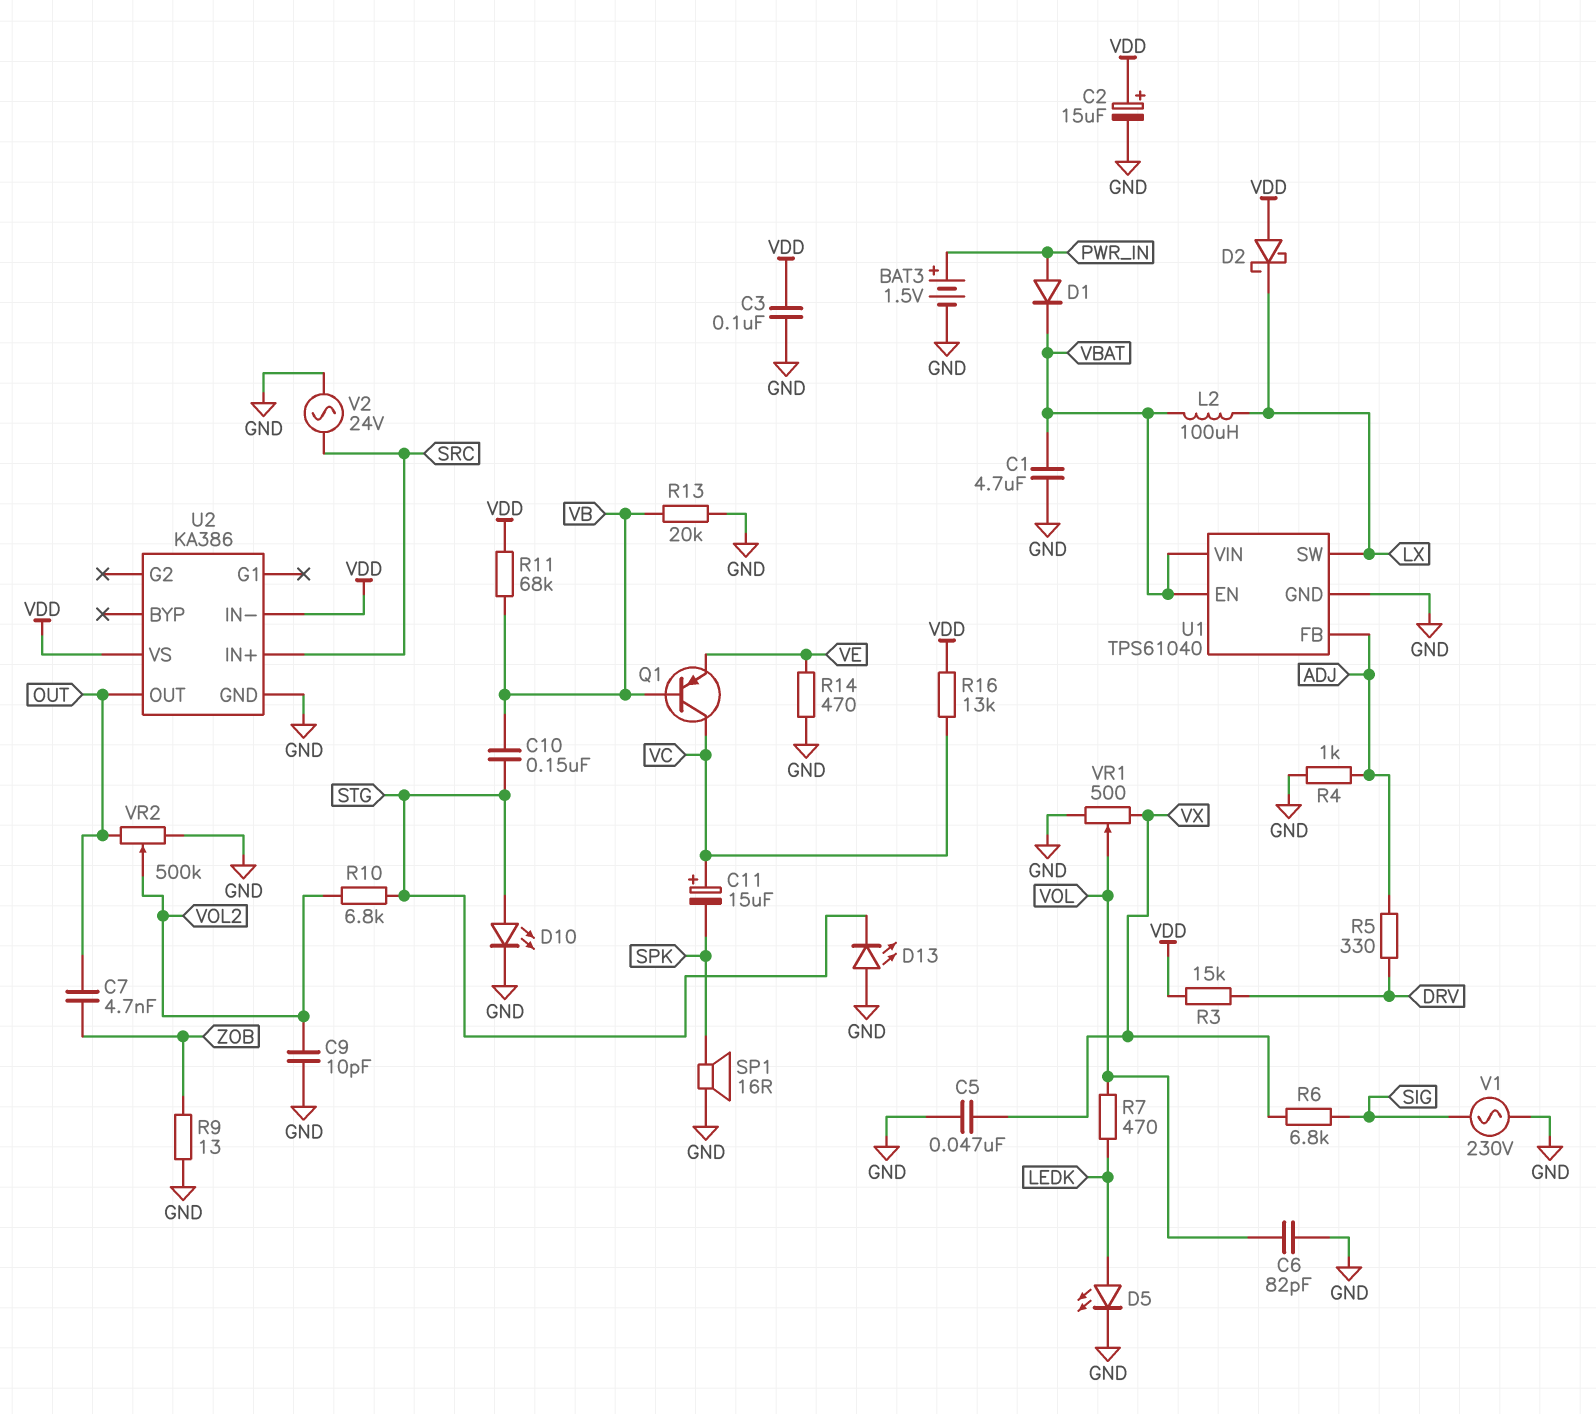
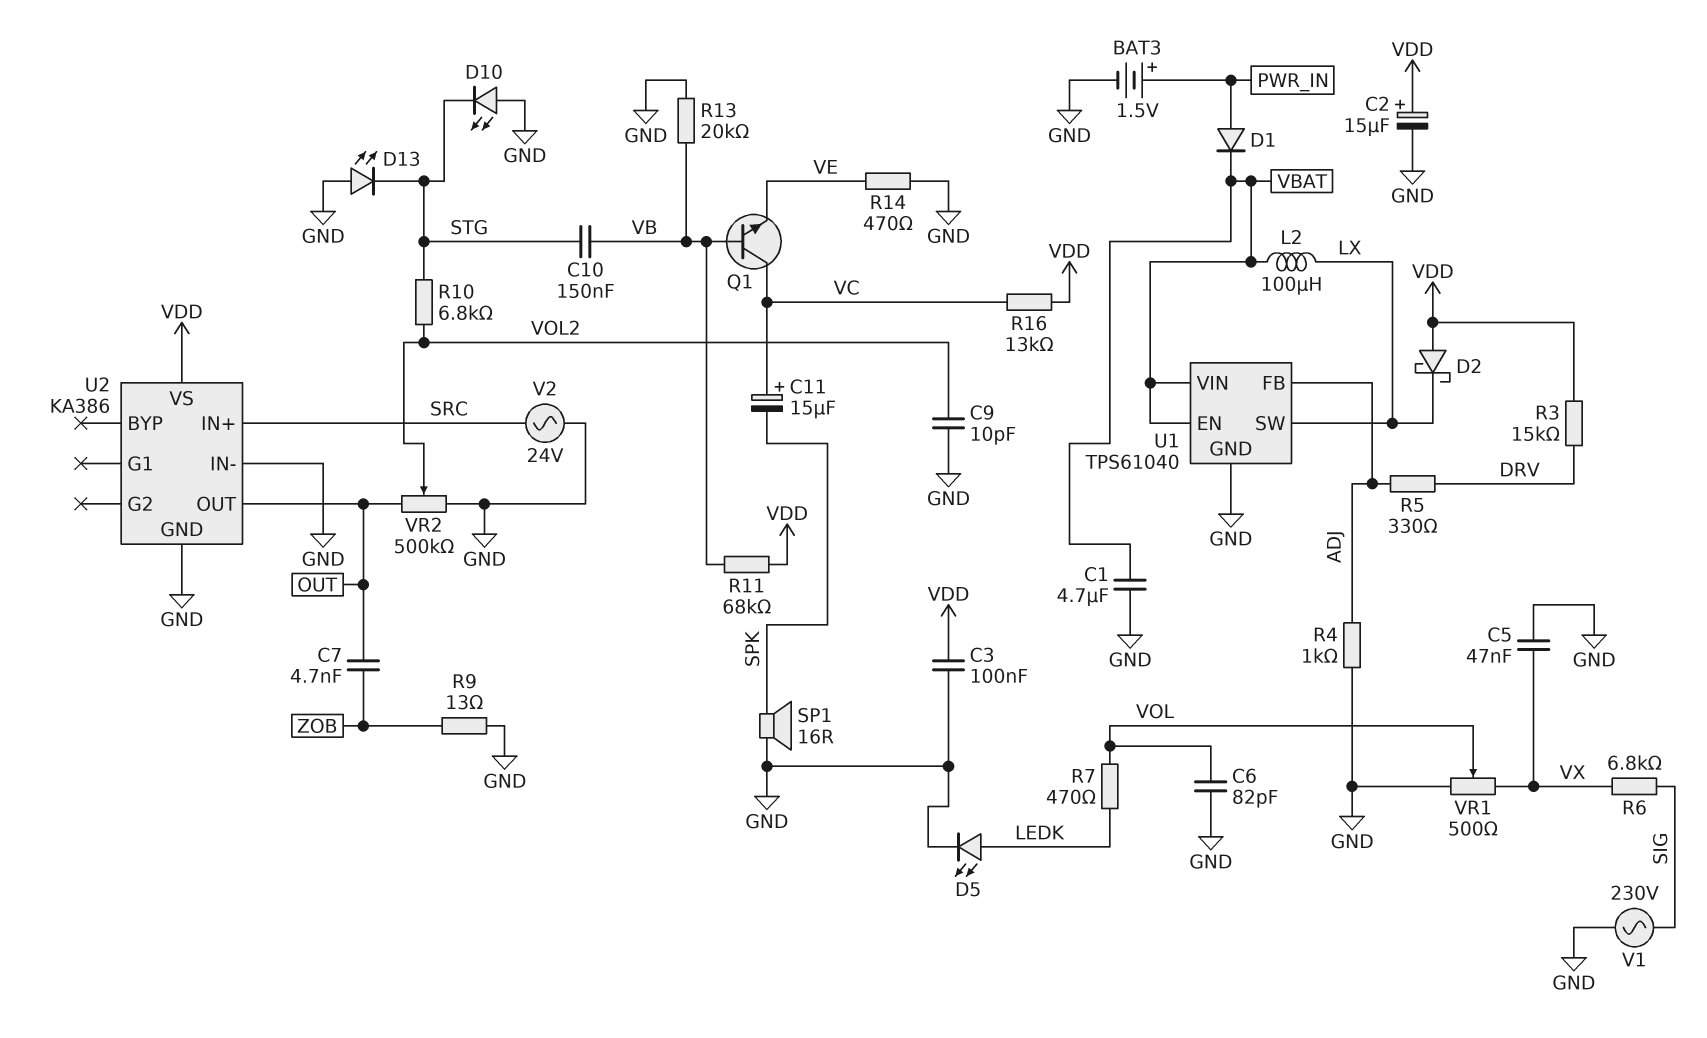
D10: LED (A STG, K GND) -> LED (A GND, K STG)
Q1: PNP (B VB, C VC, E VE) -> NPN (B VB, C VC, E VE)
U2 pin IN-: VDD -> GND

